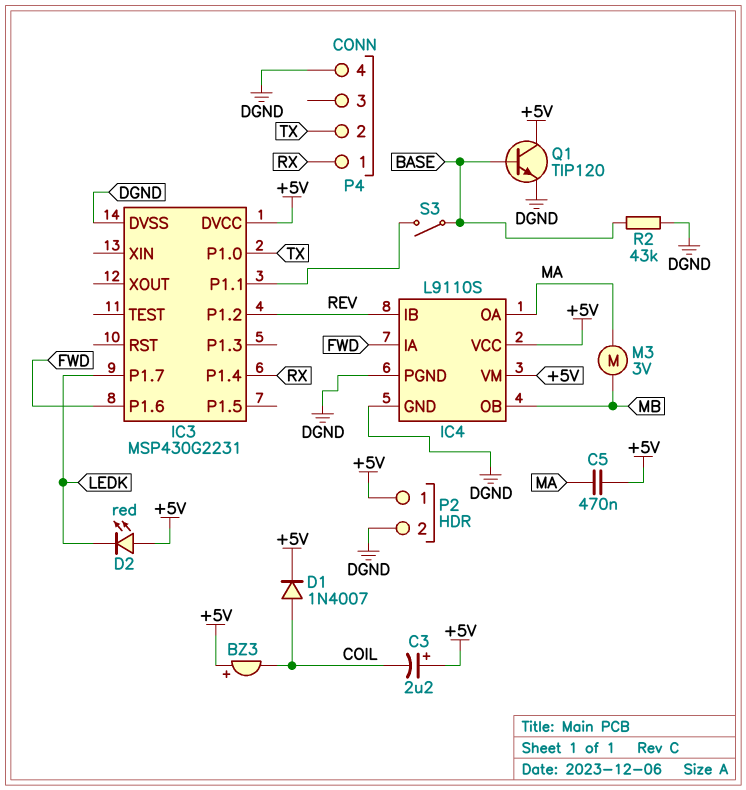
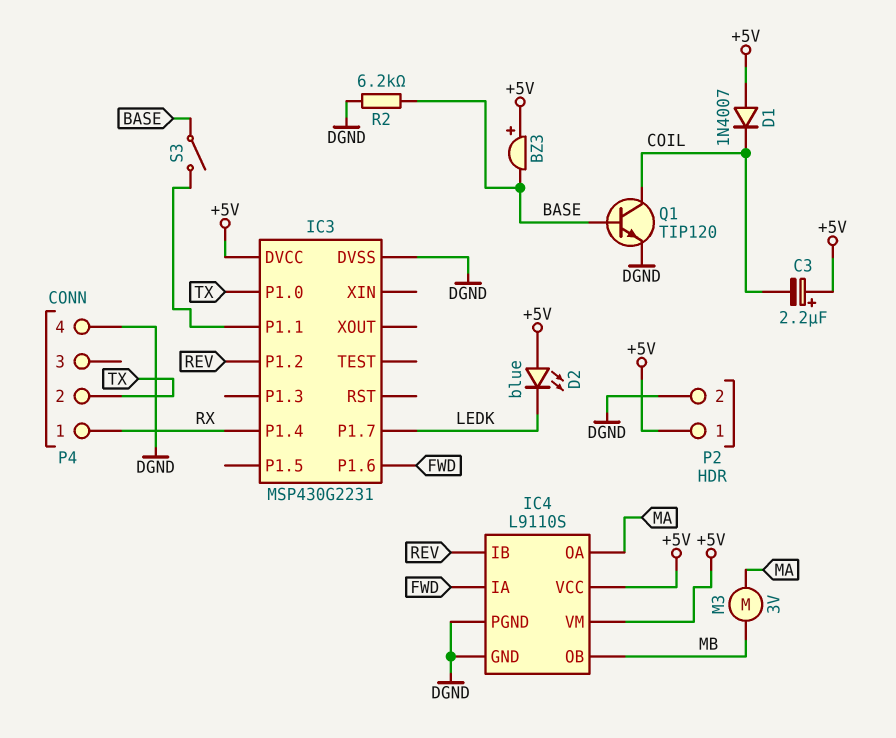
BZ3: buzzer (plus +5V, minus COIL) -> buzzer (plus +5V, minus BASE)
C5: 470nF (+5V, MA) -> none
D1: diode 1N4007 (A COIL, K +5V) -> diode 1N4007 (A +5V, K COIL)
D2: LED red (A +5V, K LEDK) -> LED blue (A +5V, K LEDK)
Q1: NPN TIP120 (B BASE, C +5V, E DGND) -> NPN TIP120 (B BASE, C COIL, E DGND)
R2: 43k (BASE, DGND) -> 6.2k (BASE, DGND)

